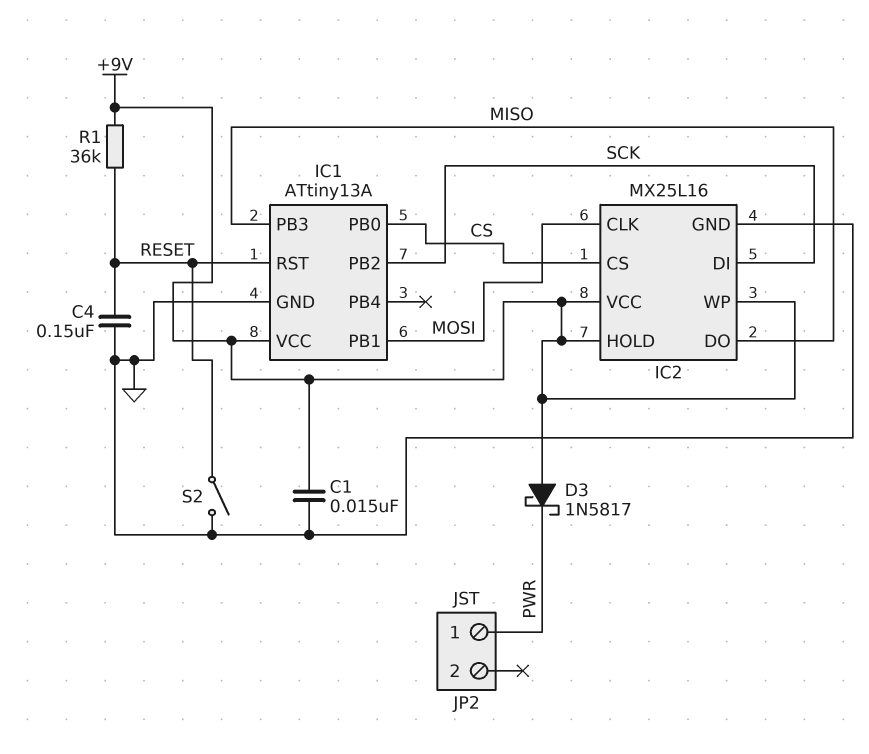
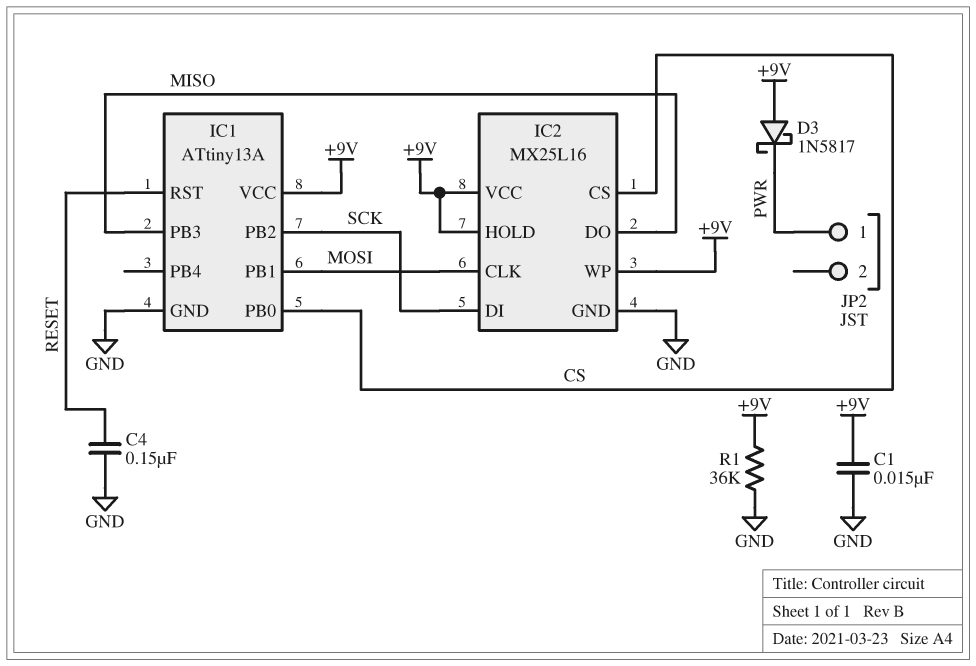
R1: 36k (+9V, RESET) -> 36k (+9V, GND)
S2: switch (GND, RESET) -> none

